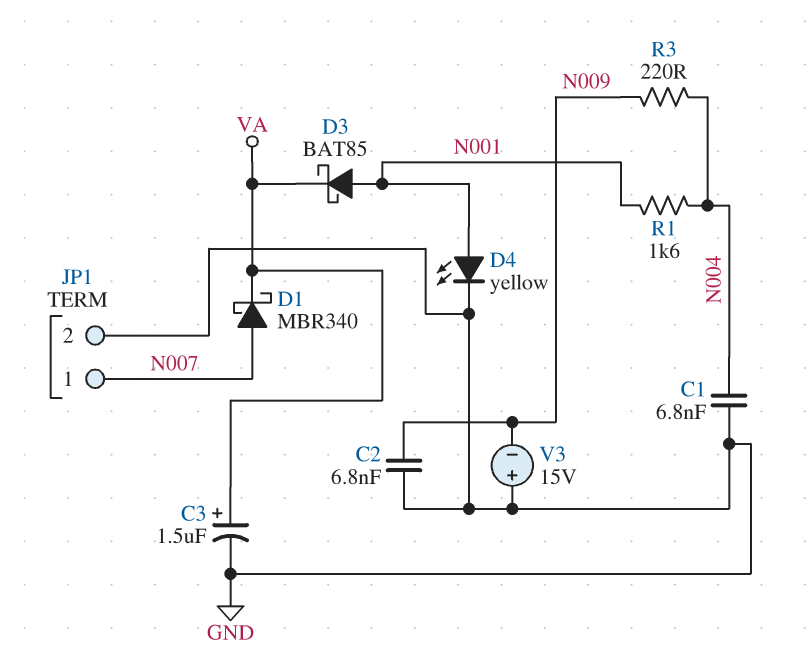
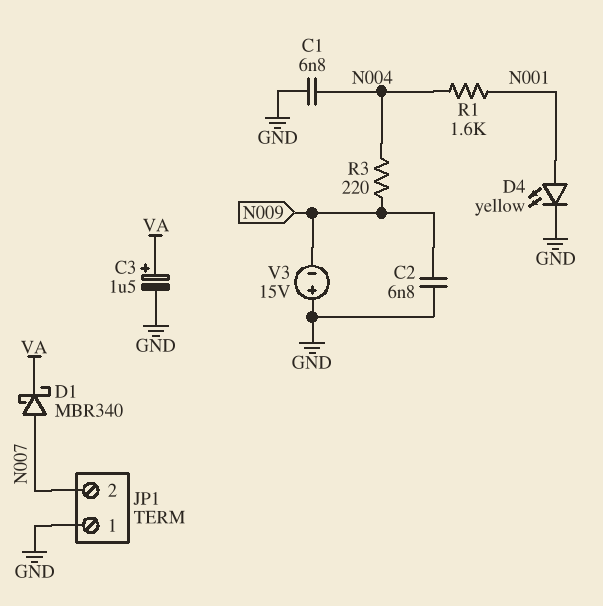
D3: schottky BAT85 (A N001, K VA) -> none
JP1 pin 1: N007 -> GND
JP1 pin 2: GND -> N007

